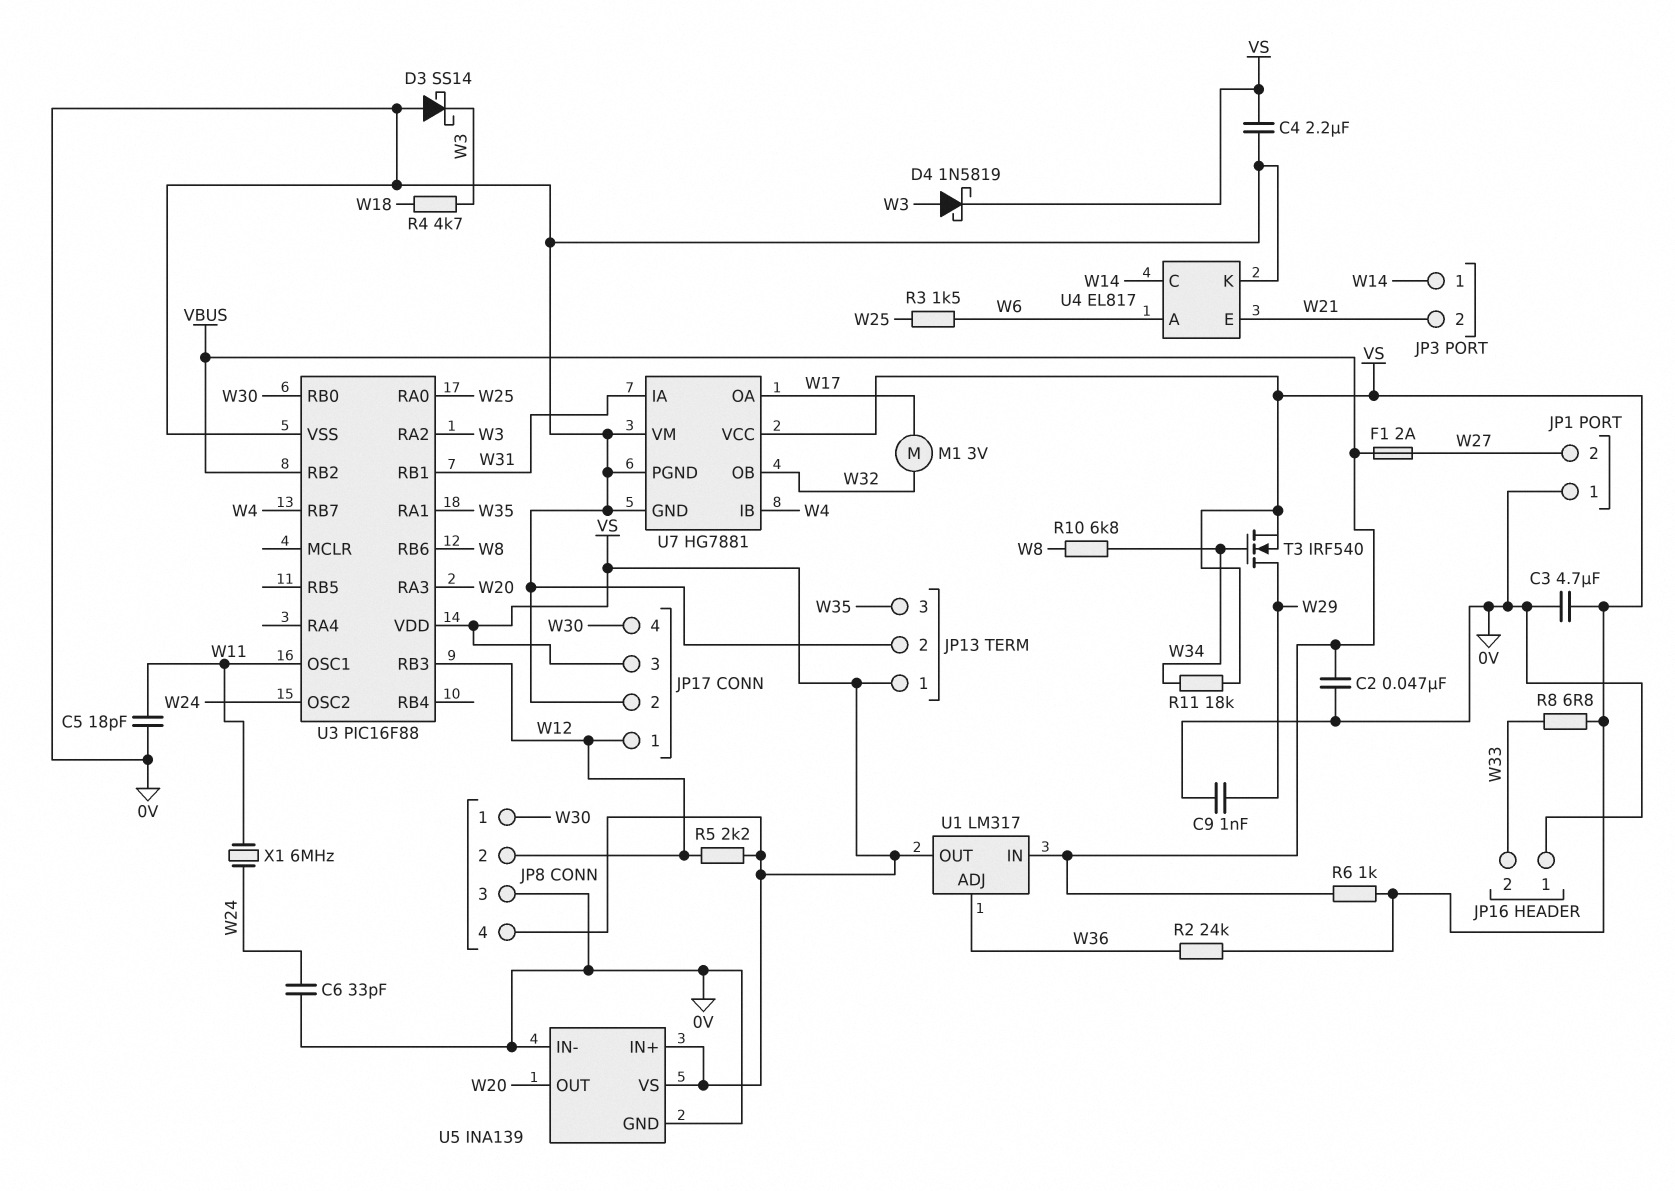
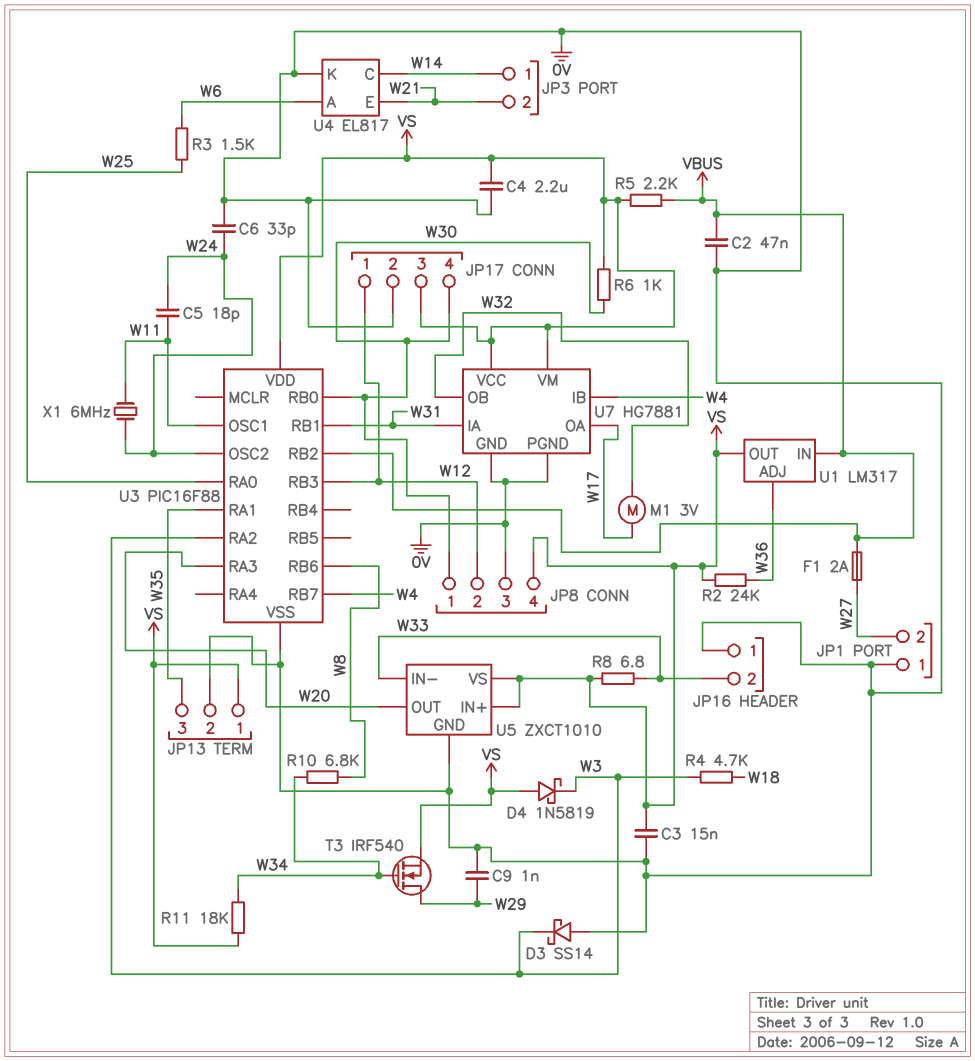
C3: 4.7uF (0V, VS) -> 15nF (0V, VS)
C5: 18pF (0V, W11) -> 18pF (W11, W24)
D4: schottky 1N5819 (A W3, K VS) -> schottky 1N5819 (A VS, K W3)
R5: 2.2k (VS, W12) -> 2.2k (VBUS, VS)
R6: 1k (VBUS, VS) -> 1k (VS, W30)
U5: INA139 -> ZXCT1010
U5 pin IN-: 0V -> W33
U7 pin VM: 0V -> VS

